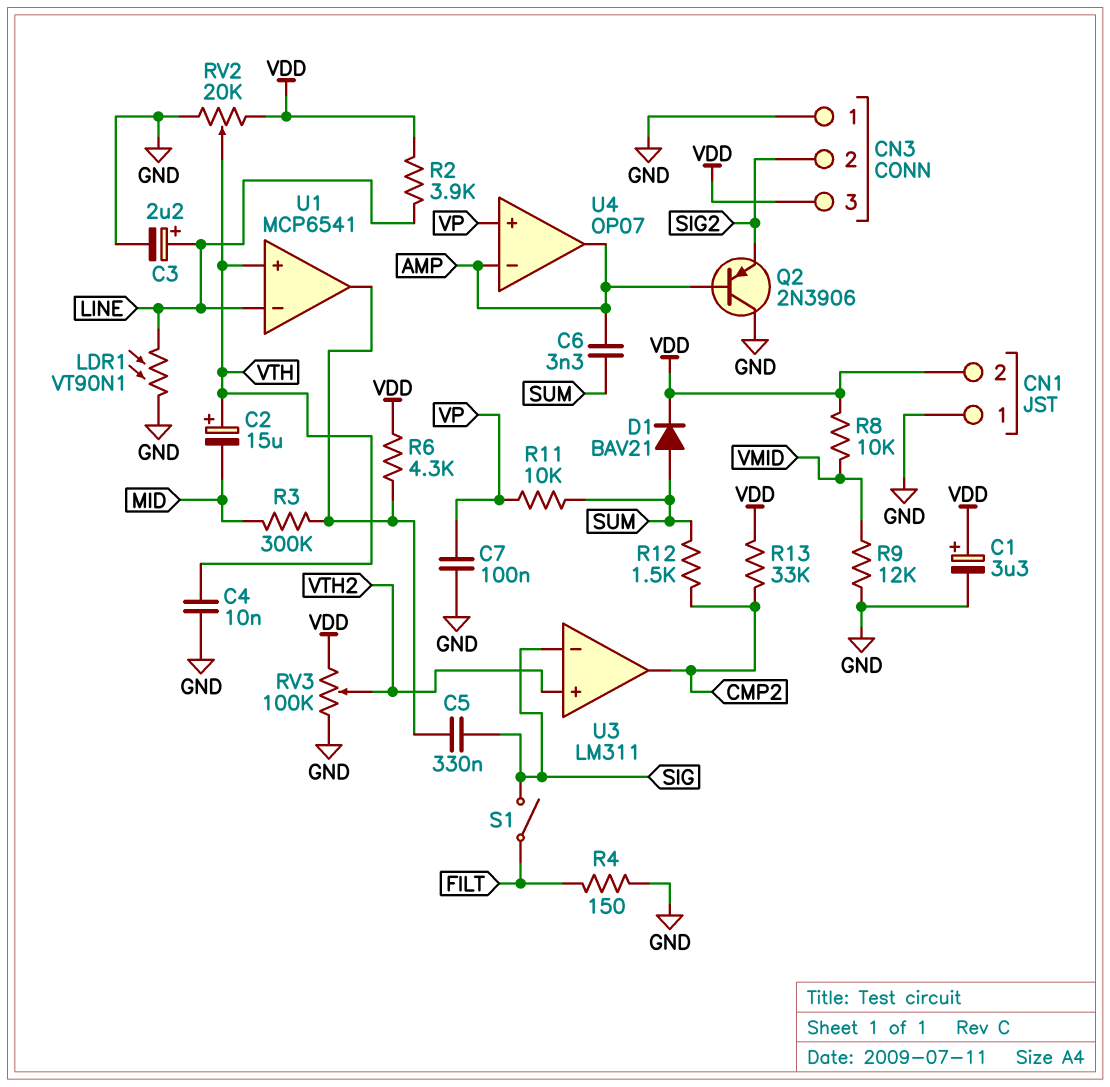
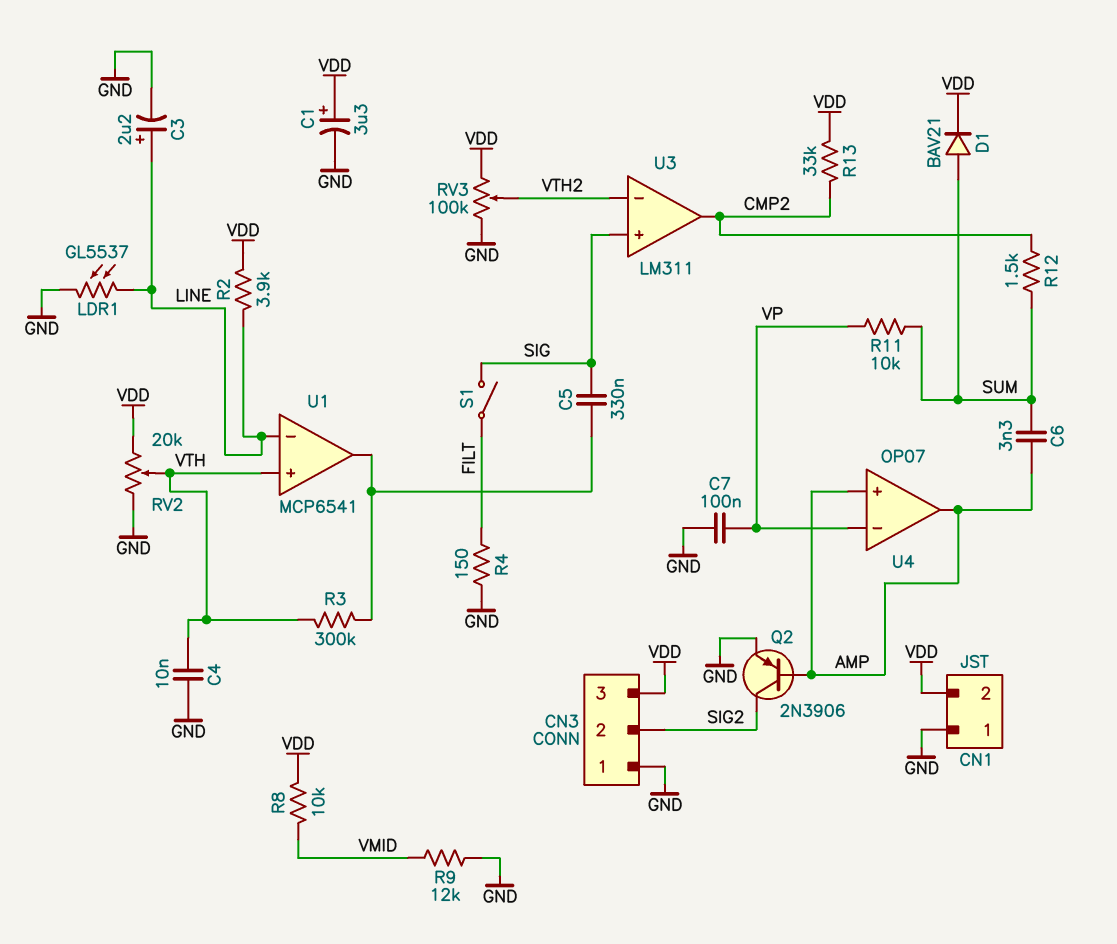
C2: 15uF (plus VTH, minus MID) -> none
LDR1: VT90N1 (GND, LINE) -> GL5537 (GND, LINE)
Q2: PNP 2N3906 (B AMP, C GND, E SIG2) -> PNP 2N3906 (B AMP, C SIG2, E GND)
R3: 300k (MID, U1/out) -> 300k (U1/out, VTH)
R6: 4.3k (U1/out, VDD) -> none
U3 pin in+: VTH2 -> SIG
U3 pin in-: SIG -> VTH2
U4 pin in+: VP -> AMP
U4 pin in-: AMP -> VP

